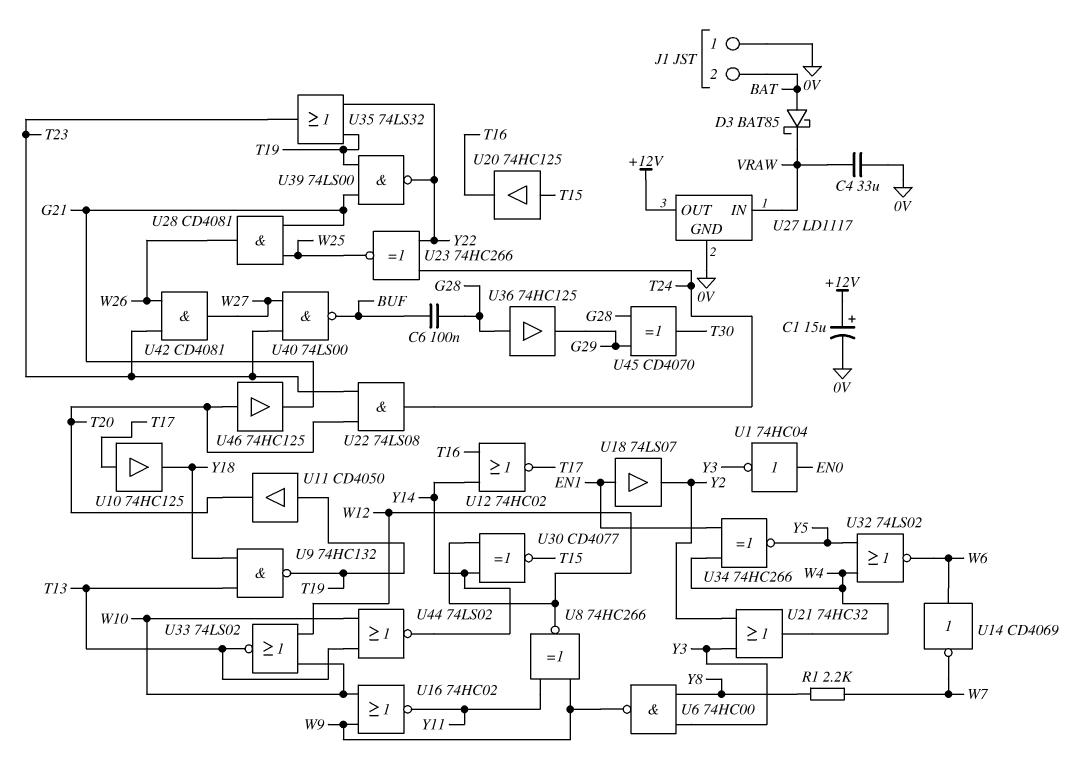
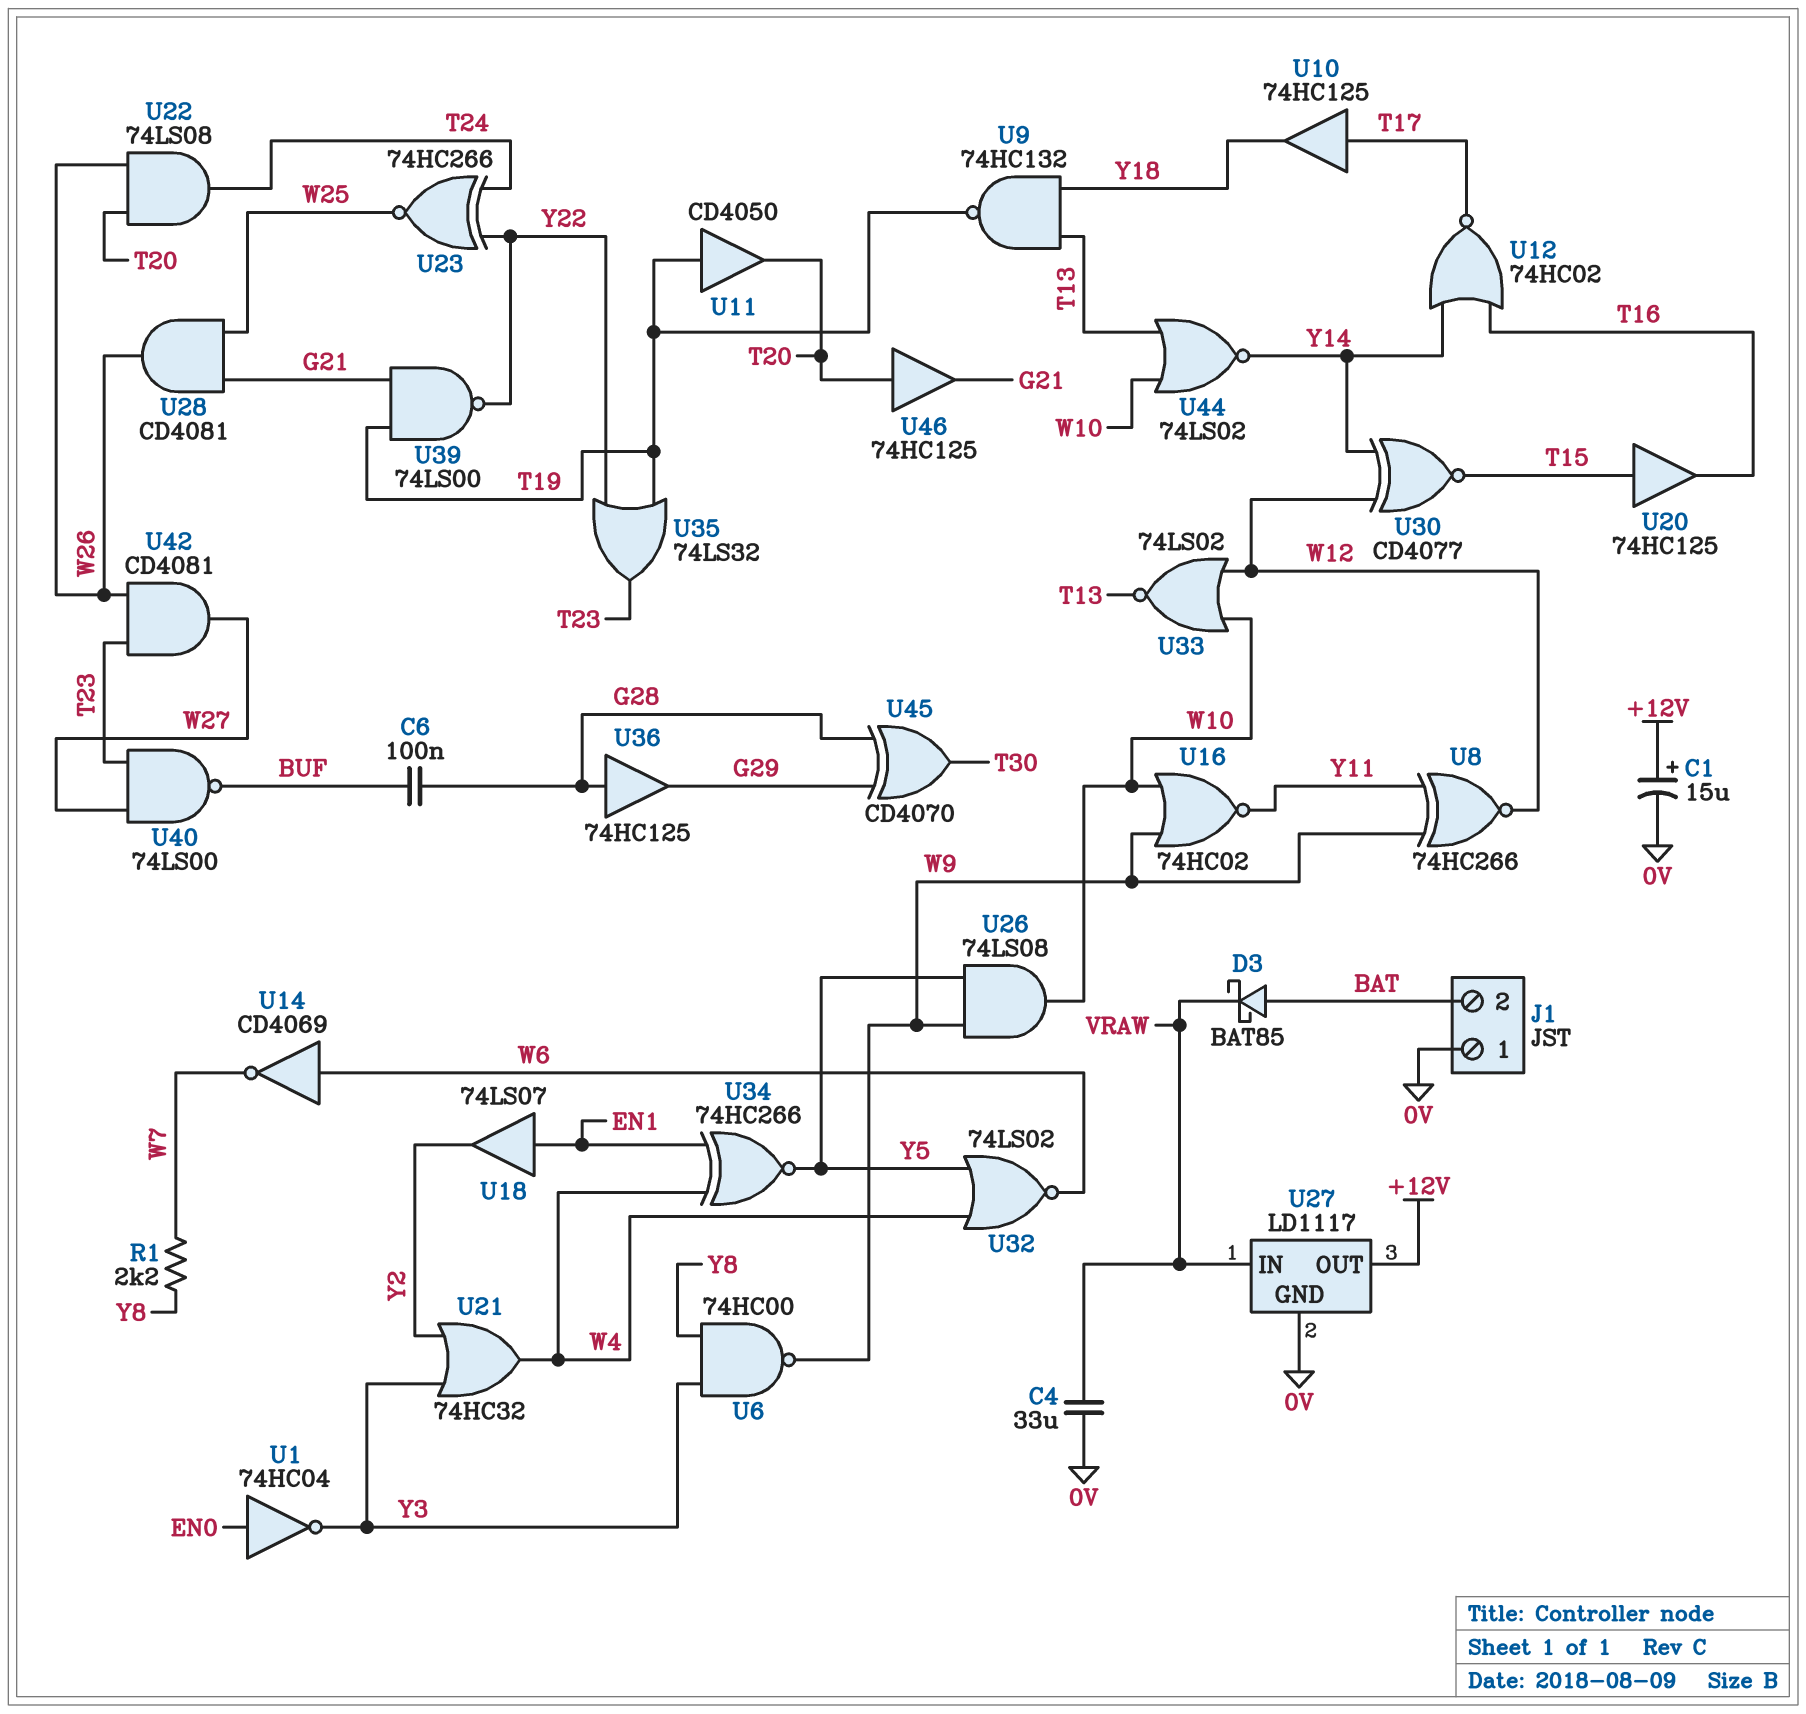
U22: AND 74LS08 (in T20, in T23, out T24) -> AND 74LS08 (in T20, in W26, out T24)
U26: none -> AND 74LS08 (in W9, in Y5, out W10)

